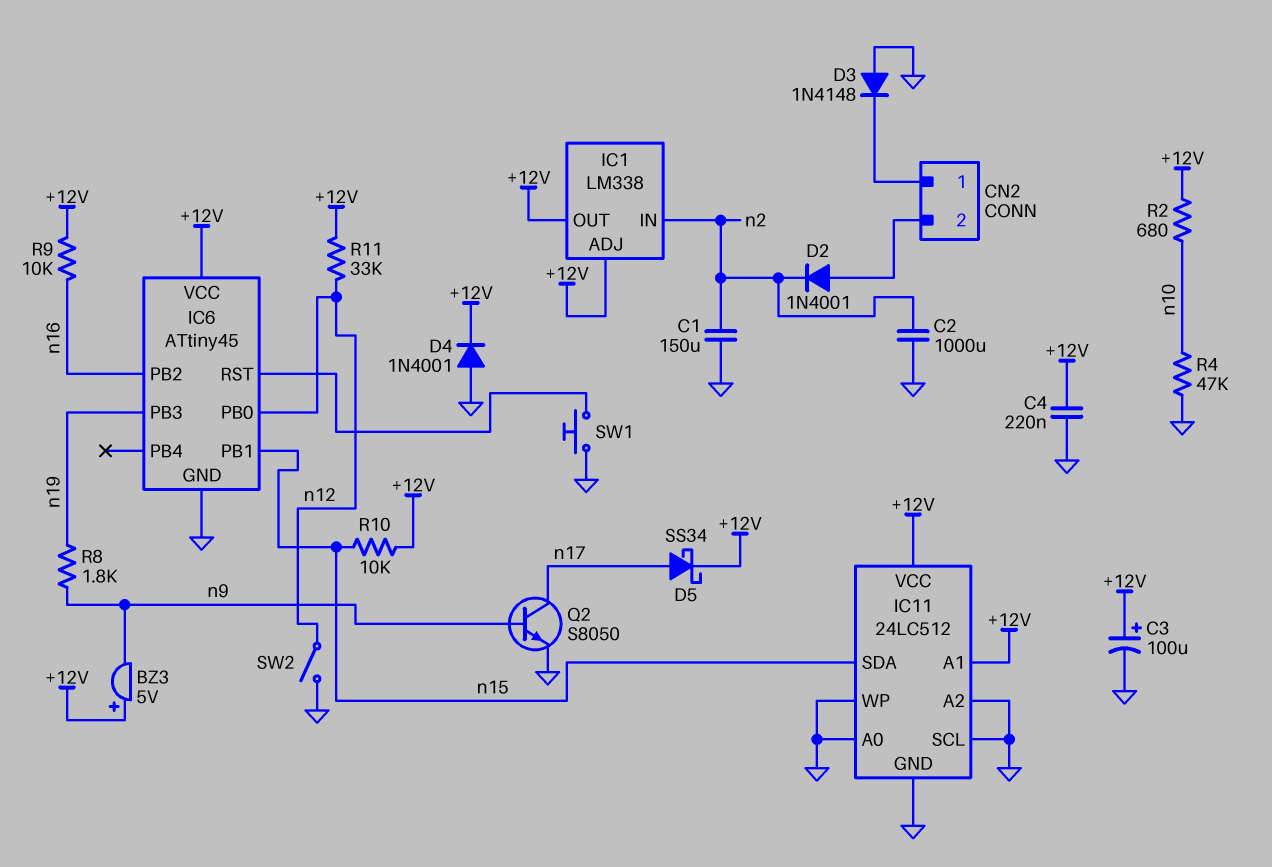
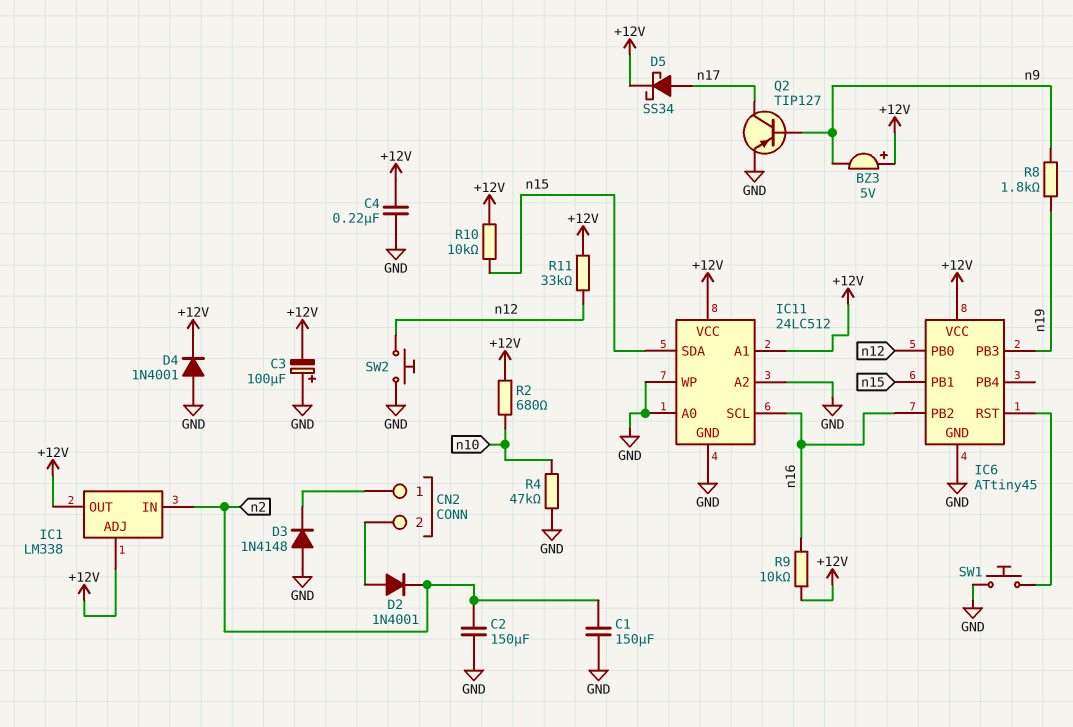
C2: 1000uF (GND, n2) -> 150uF (GND, n2)
C3: 100uF (plus +12V, minus GND) -> 100uF (plus GND, minus +12V)
IC11 pin SCL: GND -> n16
Q2: NPN S8050 (B n9, C n17, E GND) -> PNP TIP127 (B n9, C n17, E GND)
SW2: switch (GND, n12) -> button (GND, n12)

